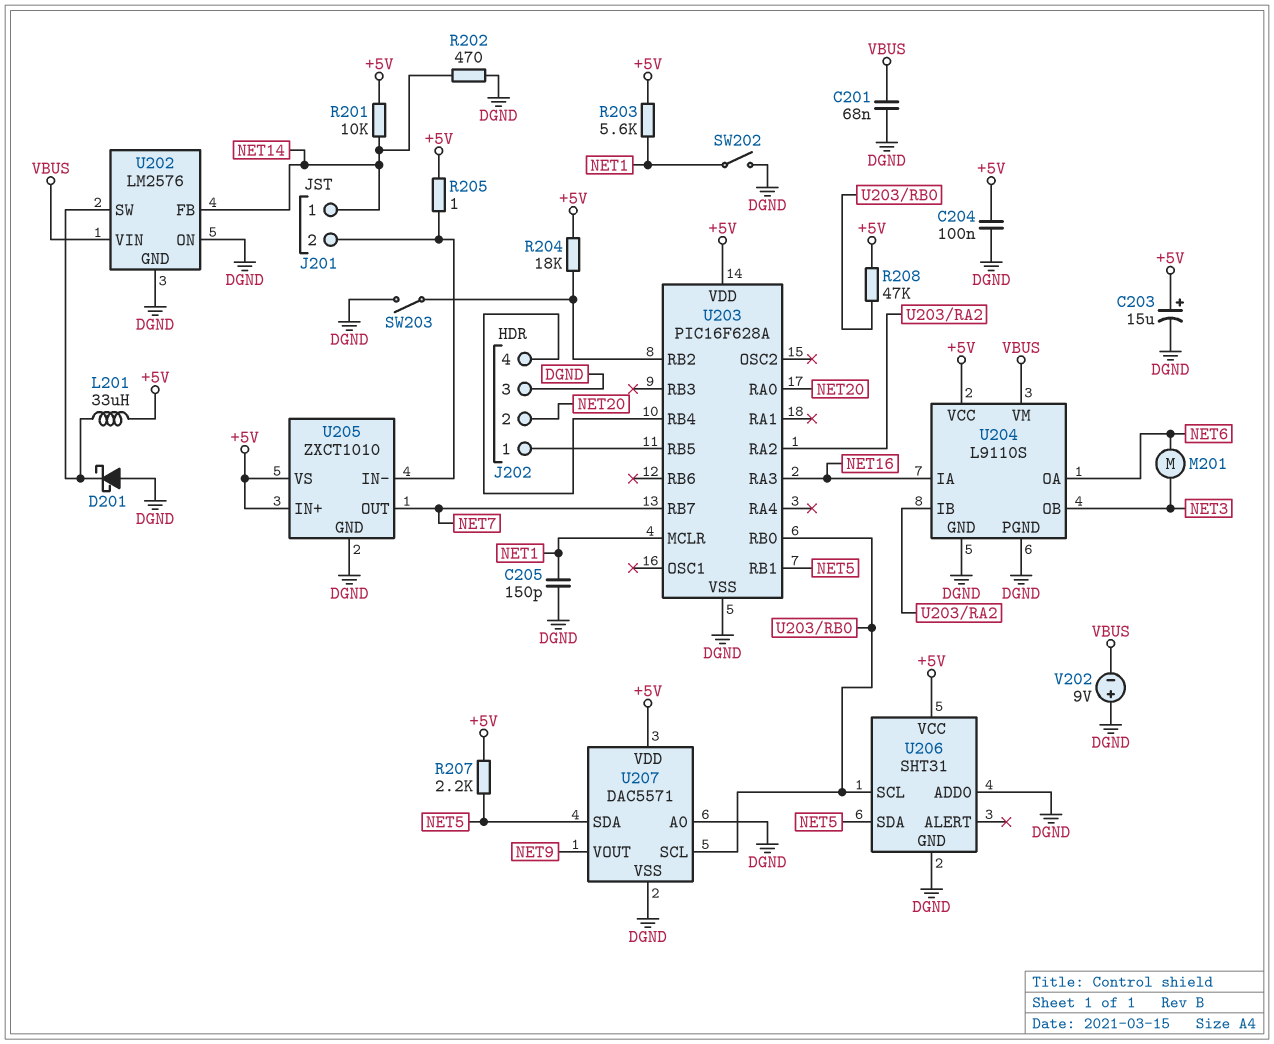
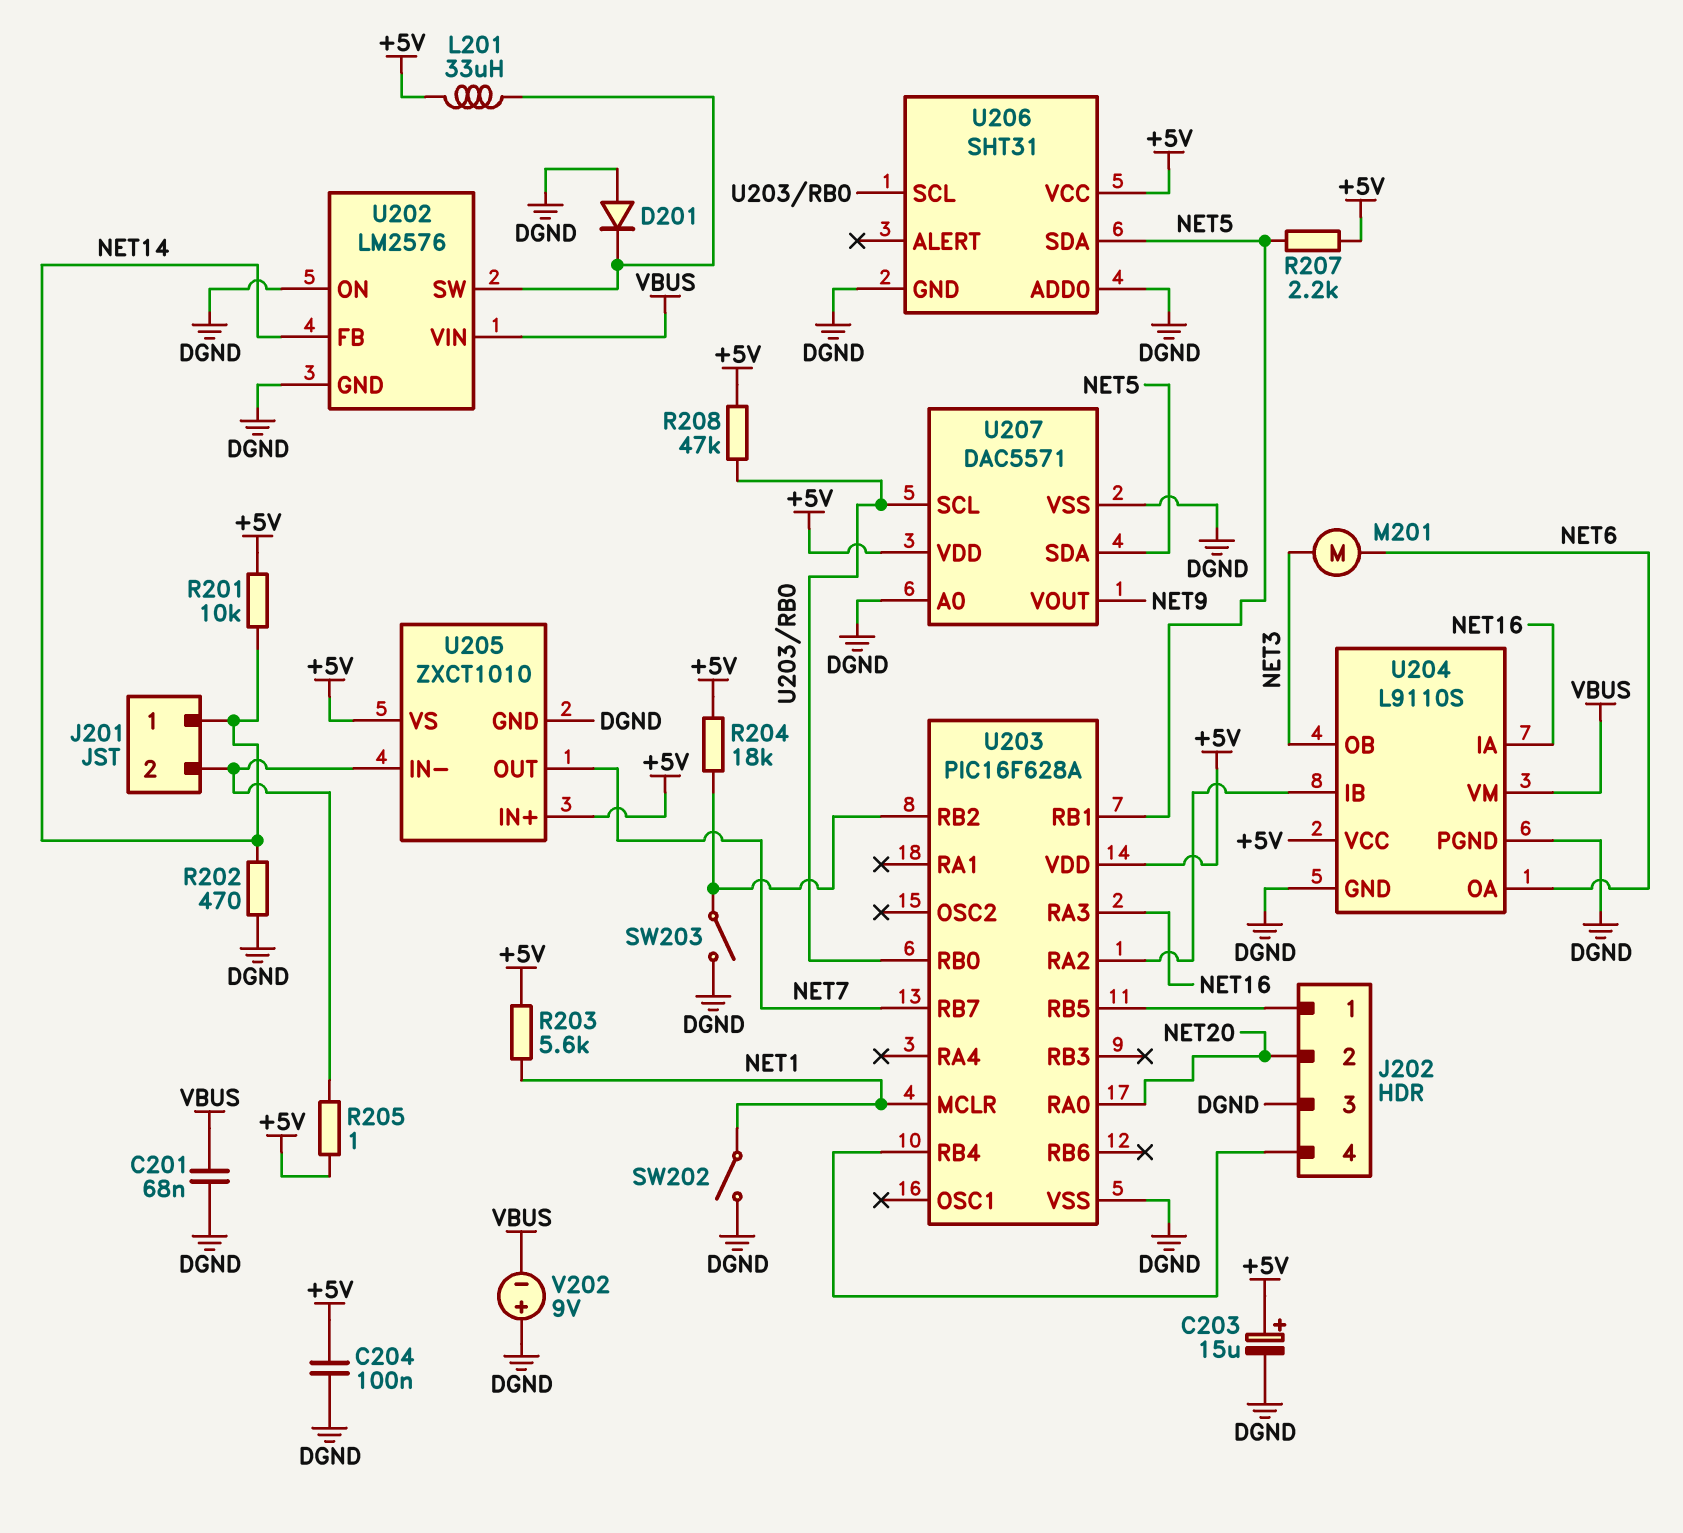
C205: 150pF (DGND, NET1) -> none
D201: schottky (A DGND, K U202/SW) -> diode (A DGND, K U202/SW)

